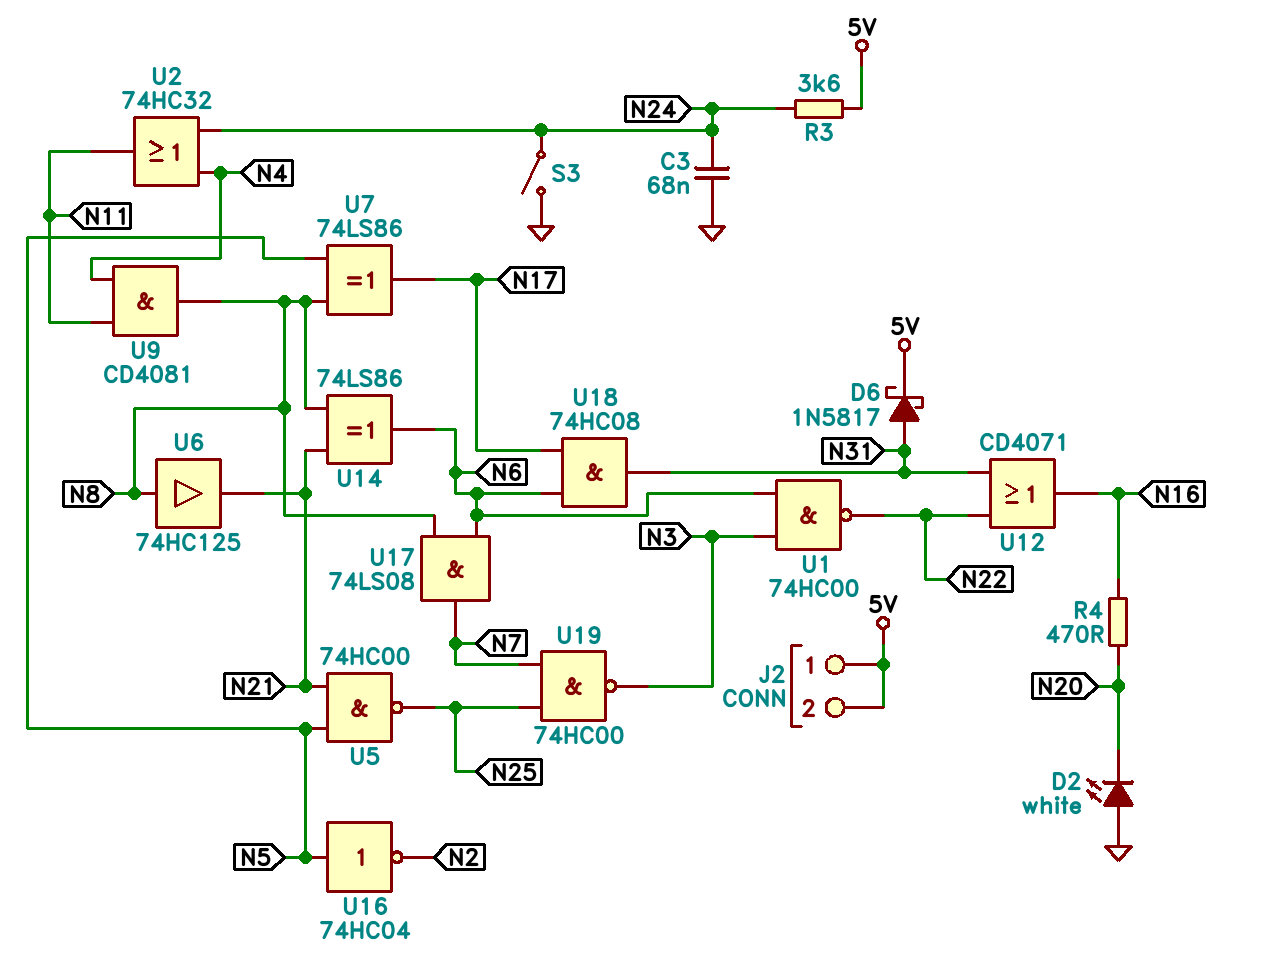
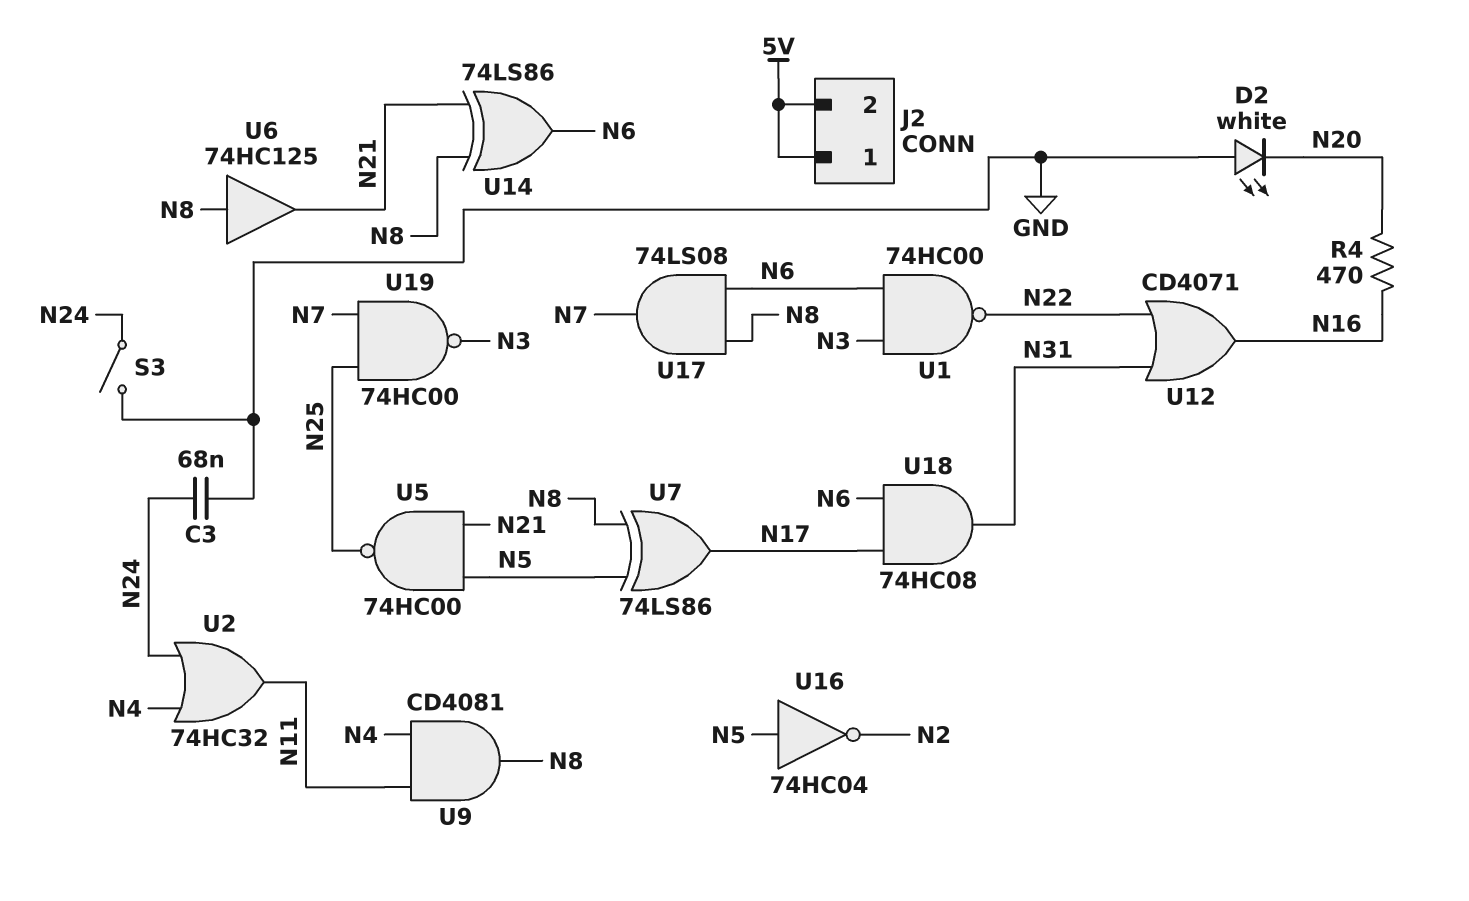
D6: schottky 1N5817 (A N31, K 5V) -> none
R3: 3.6k (5V, N24) -> none

